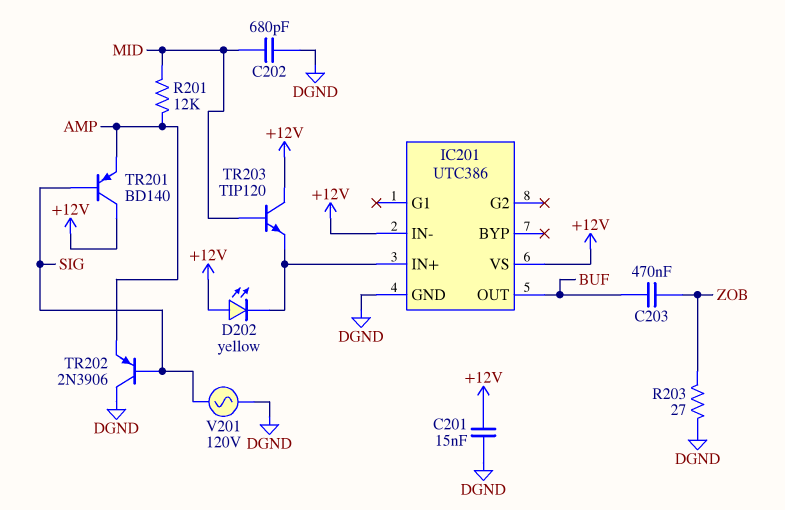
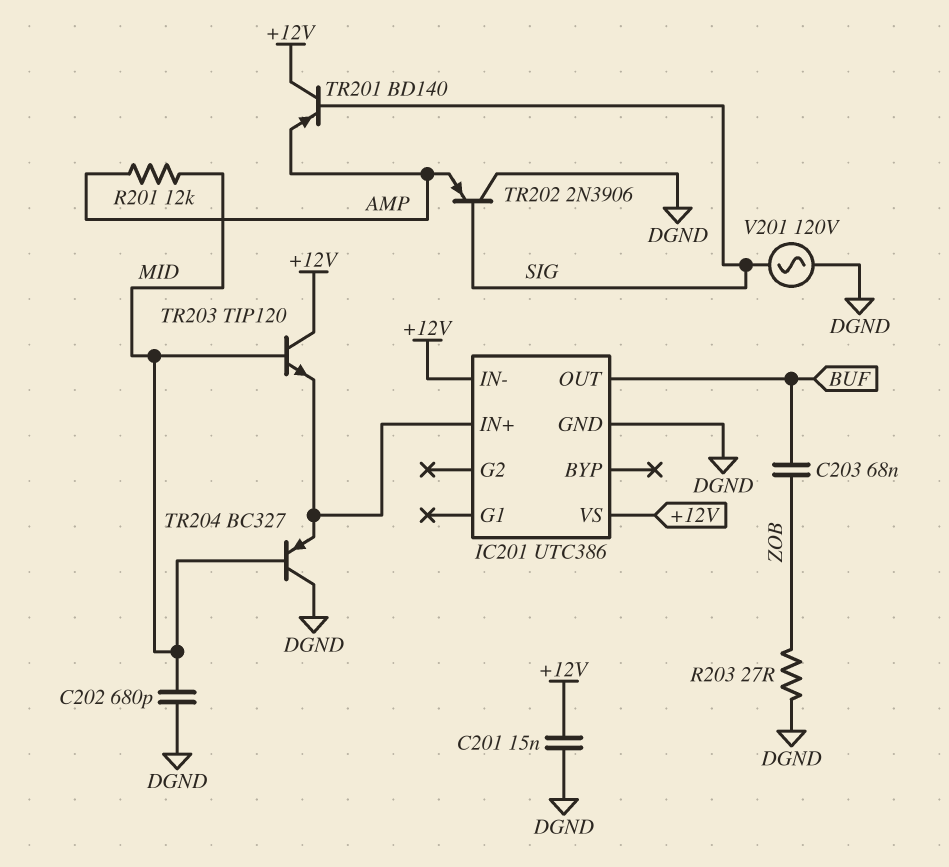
C203: 470nF (BUF, ZOB) -> 68nF (BUF, ZOB)
D202: LED yellow (A +12V, K IC201/IN+) -> none
TR204: none -> PNP BC327 (B MID, C DGND, E IC201/IN+)

